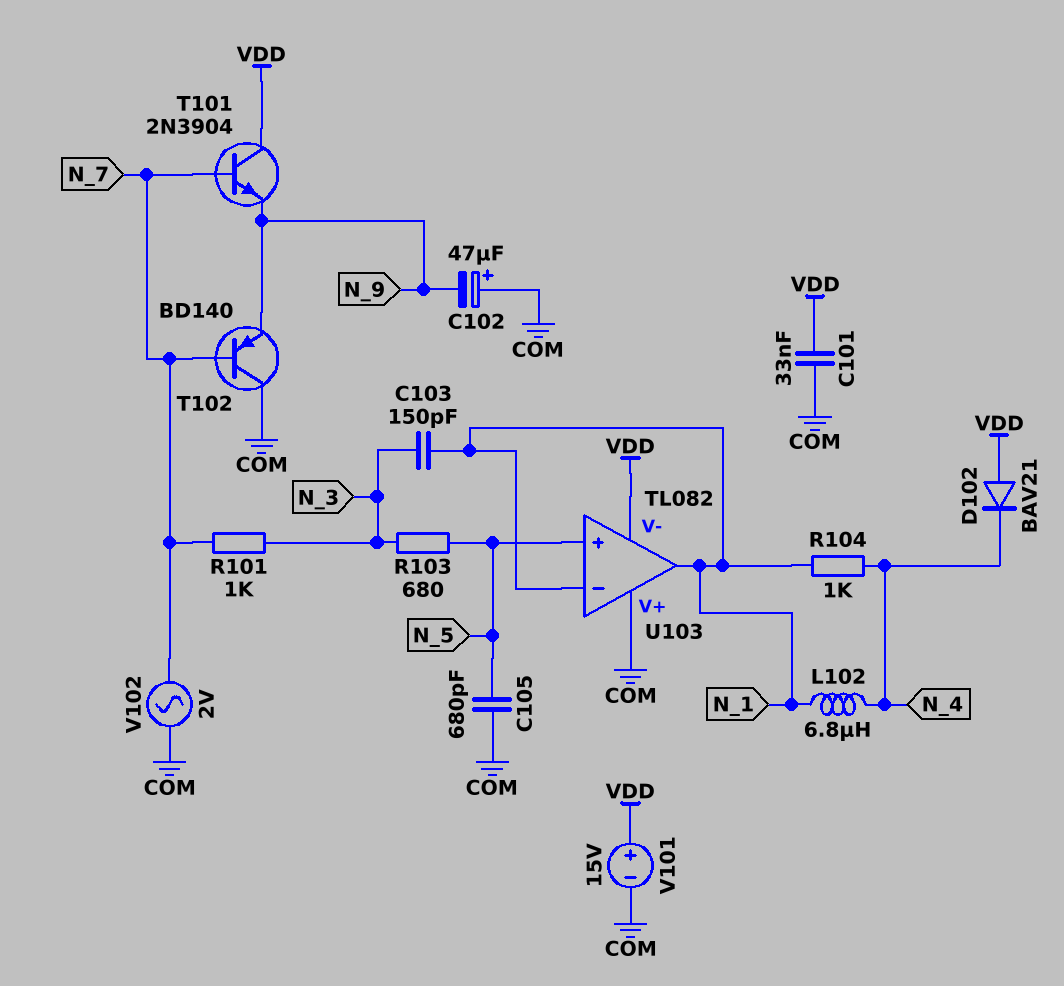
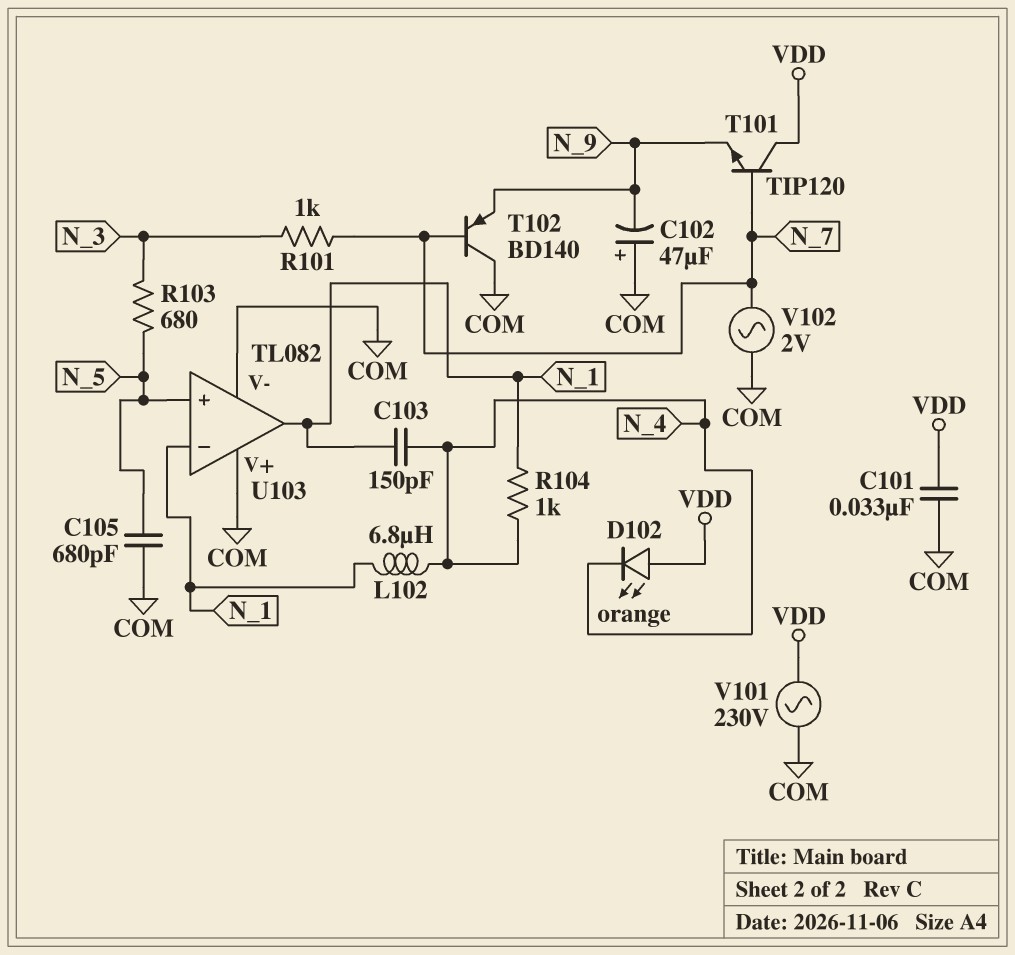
C103: 150pF (N_1, N_3) -> 150pF (N_1, N_4)
D102: diode BAV21 (A VDD, K N_4) -> LED orange (A VDD, K N_4)
T101: NPN 2N3904 (B N_7, C VDD, E N_9) -> NPN TIP120 (B N_7, C VDD, E N_9)
U103 pin V-: VDD -> COM
V101: 15V (plus VDD, minus COM) -> AC 230V (COM, VDD)

